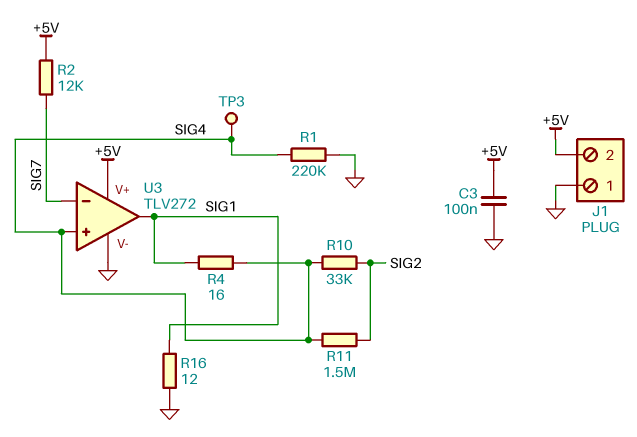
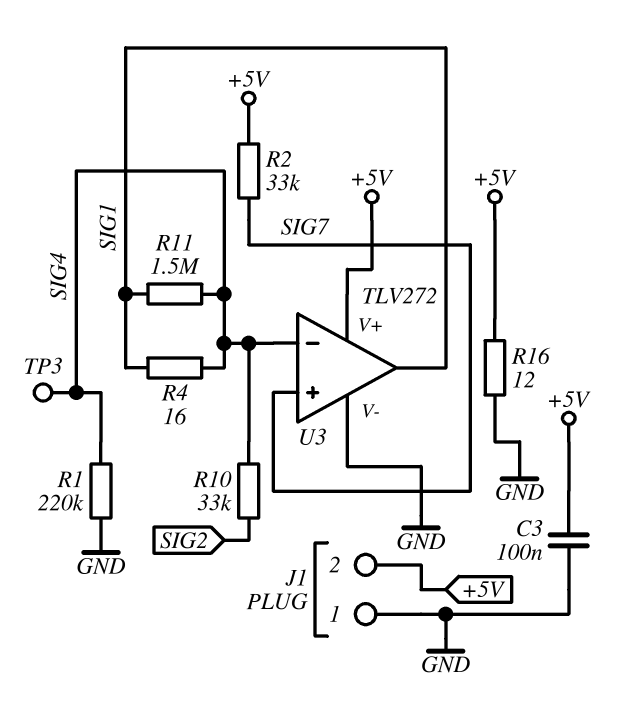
R2: 12k (+5V, SIG7) -> 33k (+5V, SIG7)
R11: 1.5M (SIG2, SIG4) -> 1.5M (SIG1, SIG4)
R16: 12 (GND, SIG1) -> 12 (+5V, GND)
U3 pin in+: SIG4 -> SIG7
U3 pin in-: SIG7 -> SIG4

